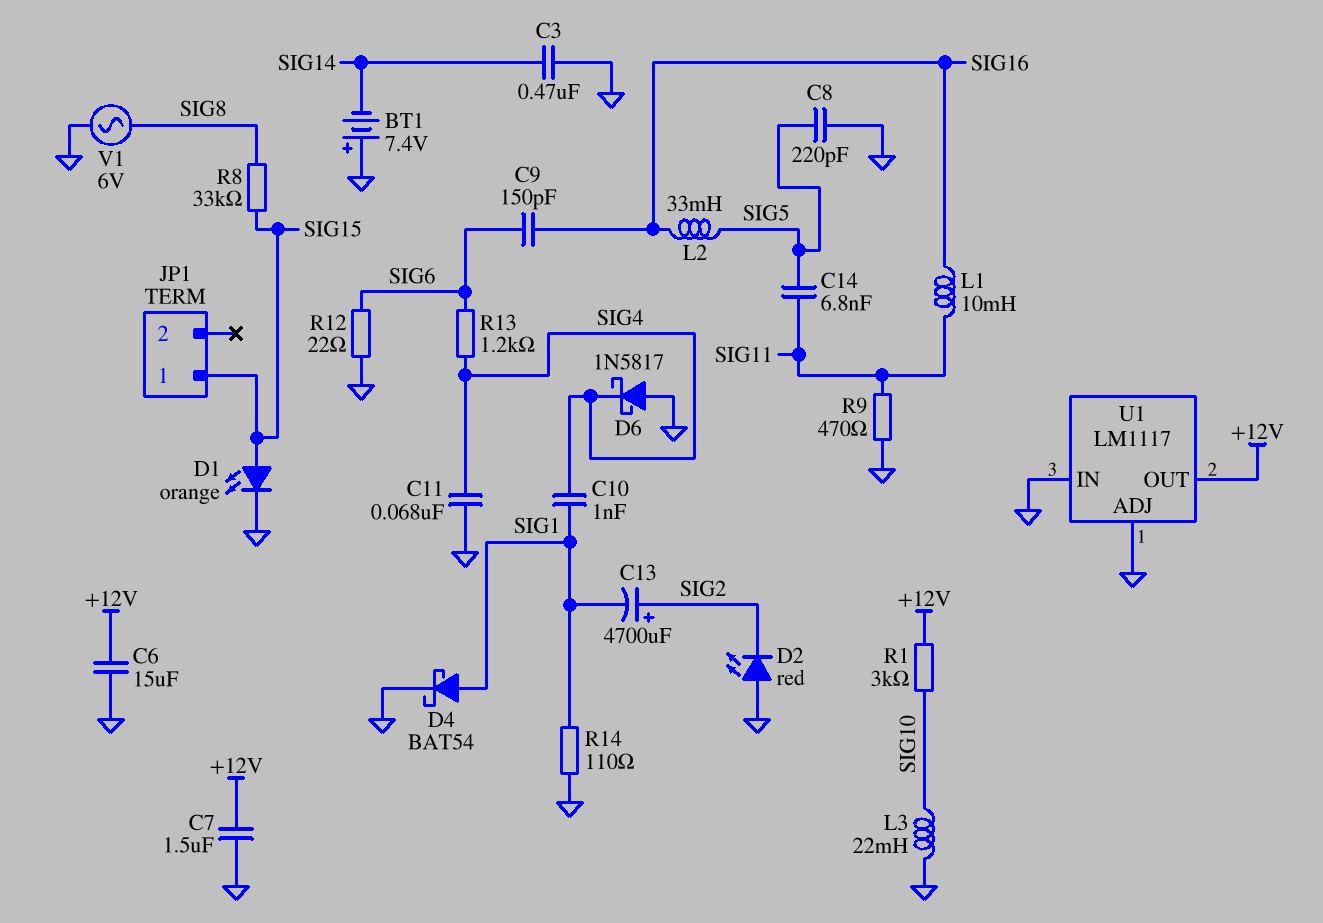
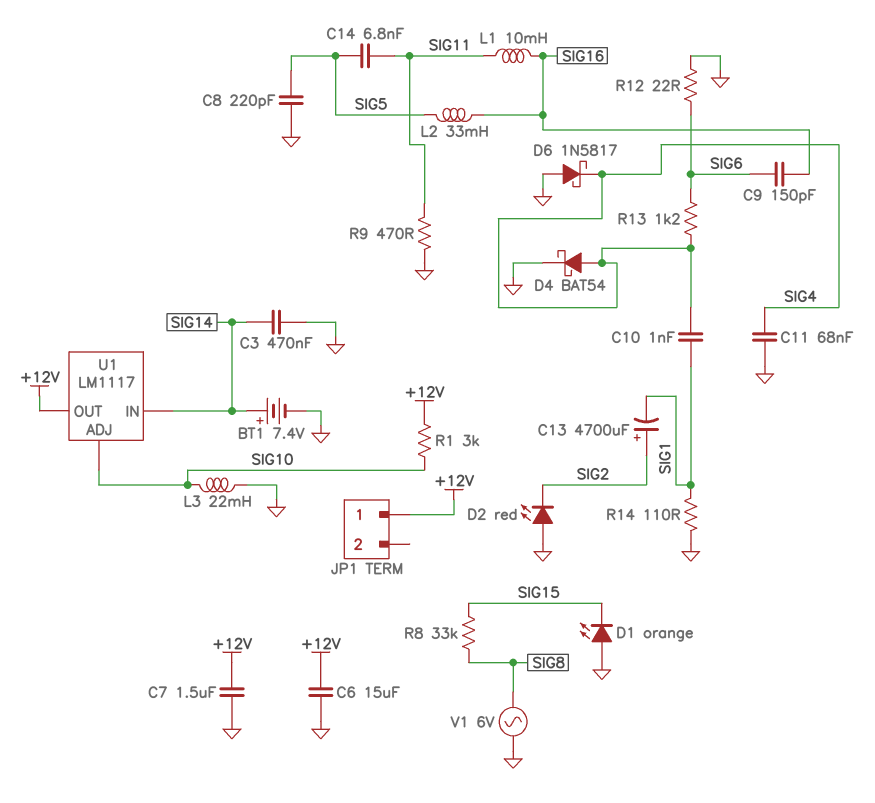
BT1: 7.4V (plus GND, minus SIG14) -> 7.4V (plus SIG14, minus GND)
D1: LED orange (A SIG15, K GND) -> LED orange (A GND, K SIG15)
D4: schottky BAT54 (A SIG1, K GND) -> schottky BAT54 (A SIG4, K GND)
JP1 pin 1: SIG15 -> +12V
U1 pin ADJ: GND -> SIG10
U1 pin IN: GND -> SIG14

